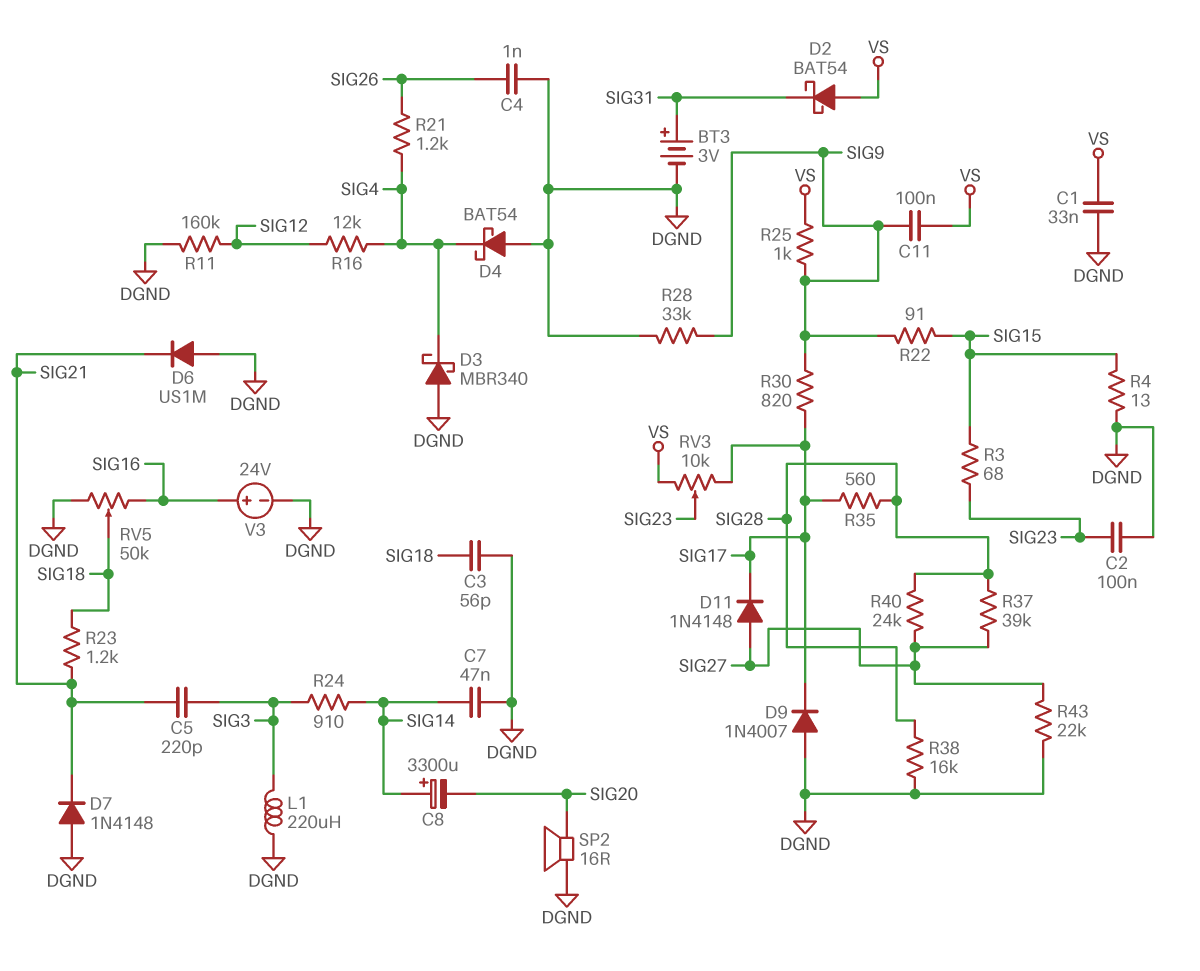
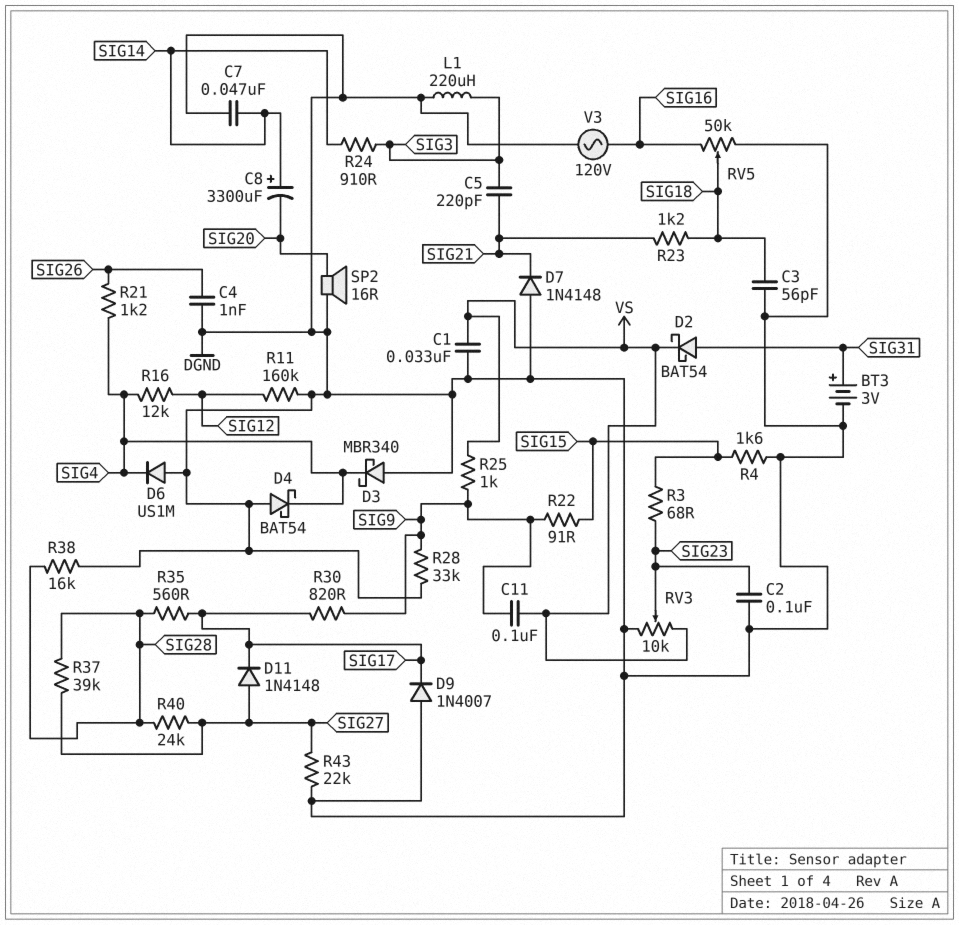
D2: schottky BAT54 (A VS, K SIG31) -> schottky BAT54 (A SIG31, K VS)
D6: diode US1M (A DGND, K SIG21) -> diode US1M (A DGND, K SIG4)
R4: 13 (DGND, SIG15) -> 1.6k (DGND, SIG15)
RV3: 10k (SIG17, VS, wiper SIG23) -> 10k (DGND, VS, wiper SIG23)
V3: 24V (plus SIG16, minus DGND) -> AC 120V (DGND, SIG16)

